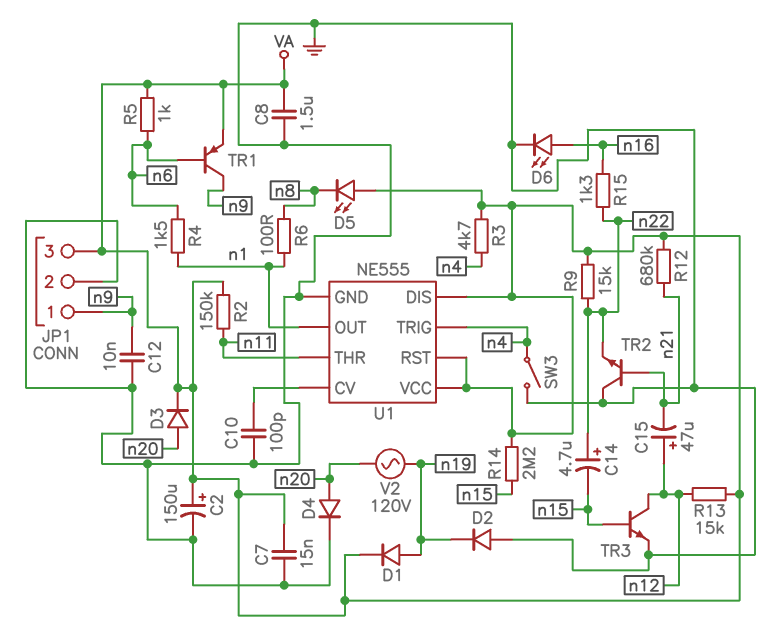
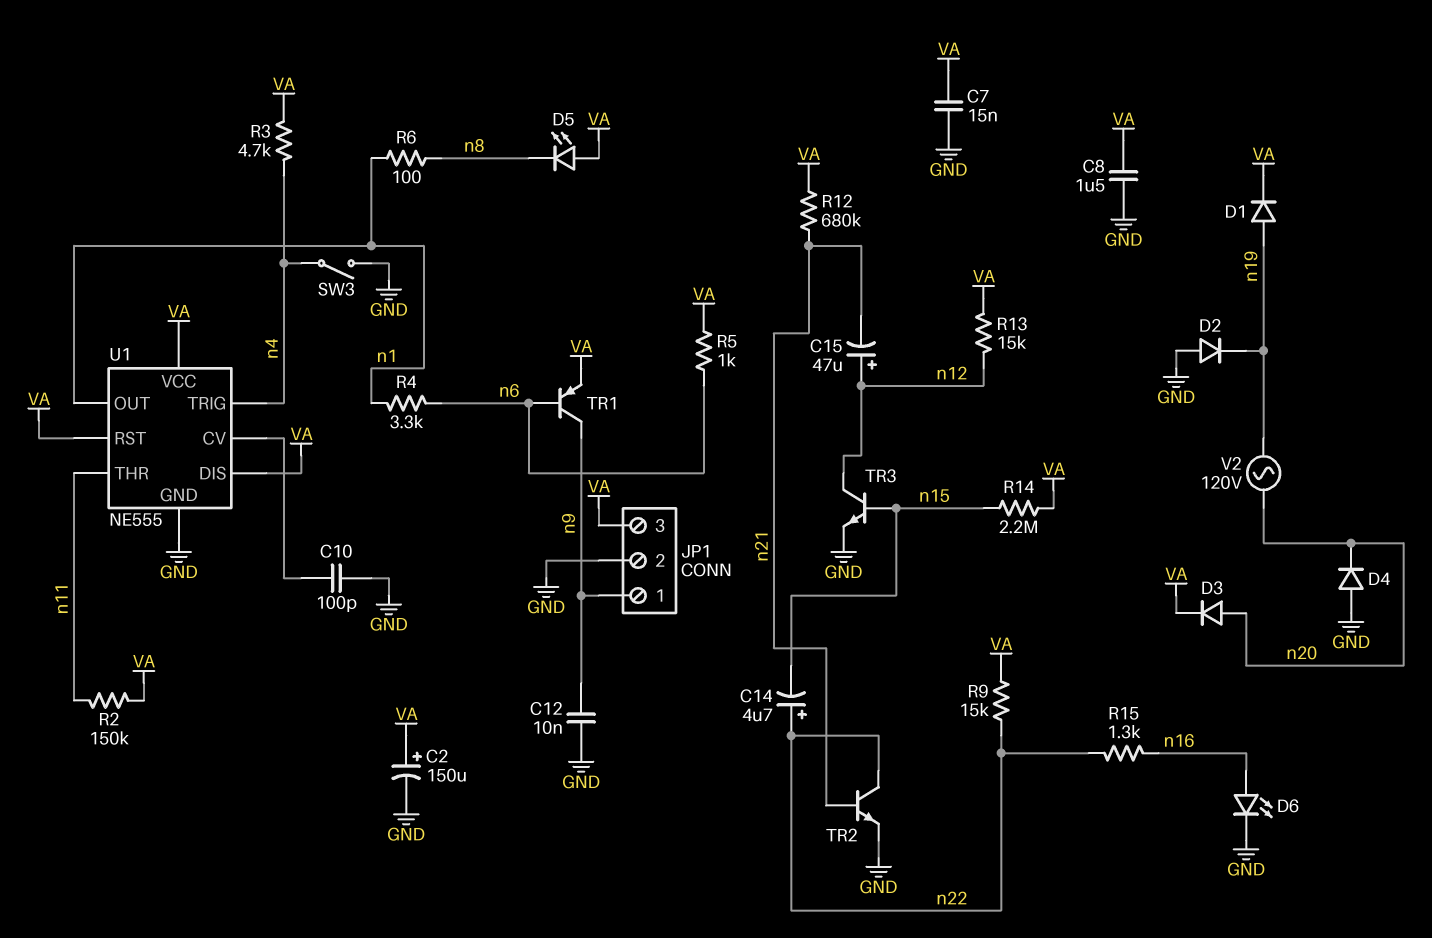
D4: diode (A n20, K GND) -> diode (A GND, K n20)
R4: 1.5k (n1, n6) -> 3.3k (n1, n6)
TR2: NPN (B n21, C GND, E n22) -> NPN (B n21, C n22, E GND)

